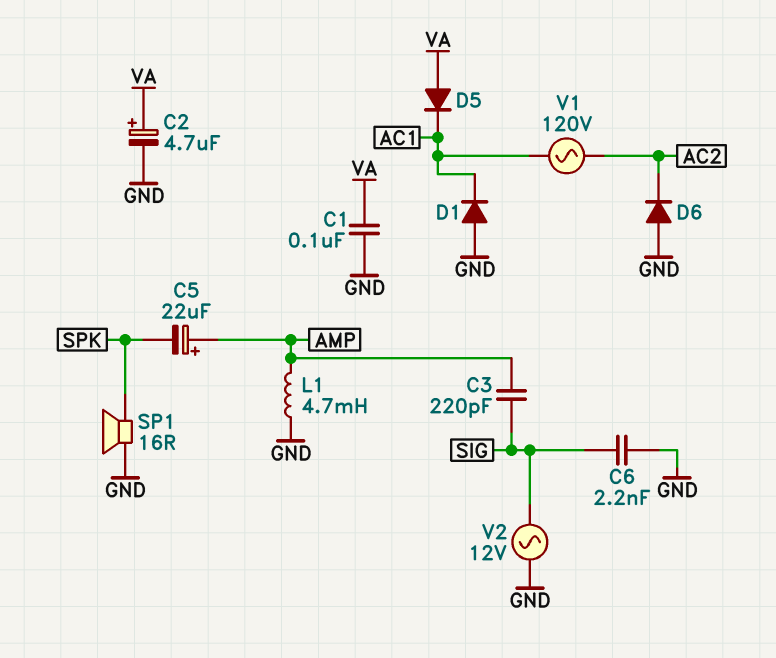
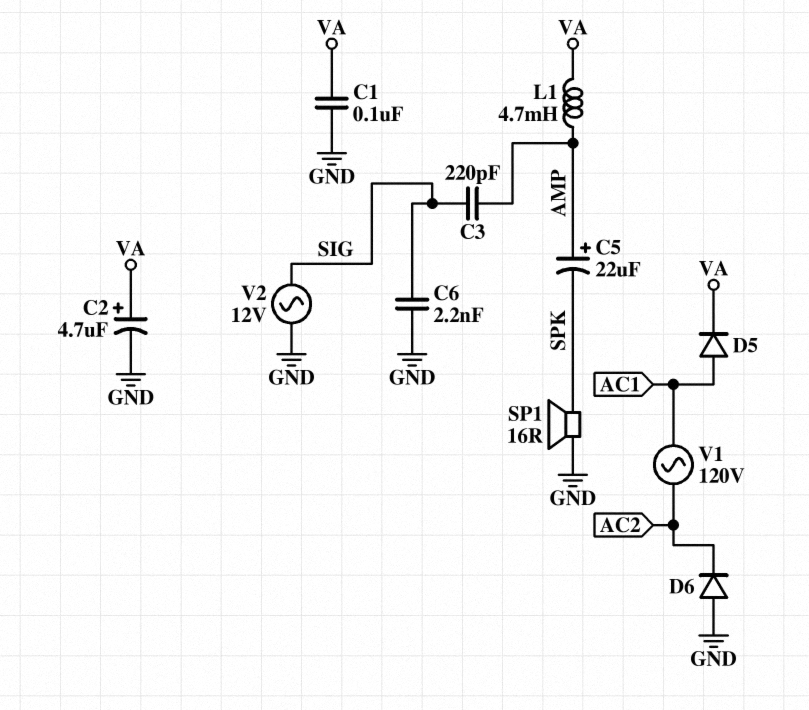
D1: diode (A GND, K AC1) -> none
D5: diode (A VA, K AC1) -> diode (A AC1, K VA)
L1: 4.7mH (AMP, GND) -> 4.7mH (AMP, VA)

